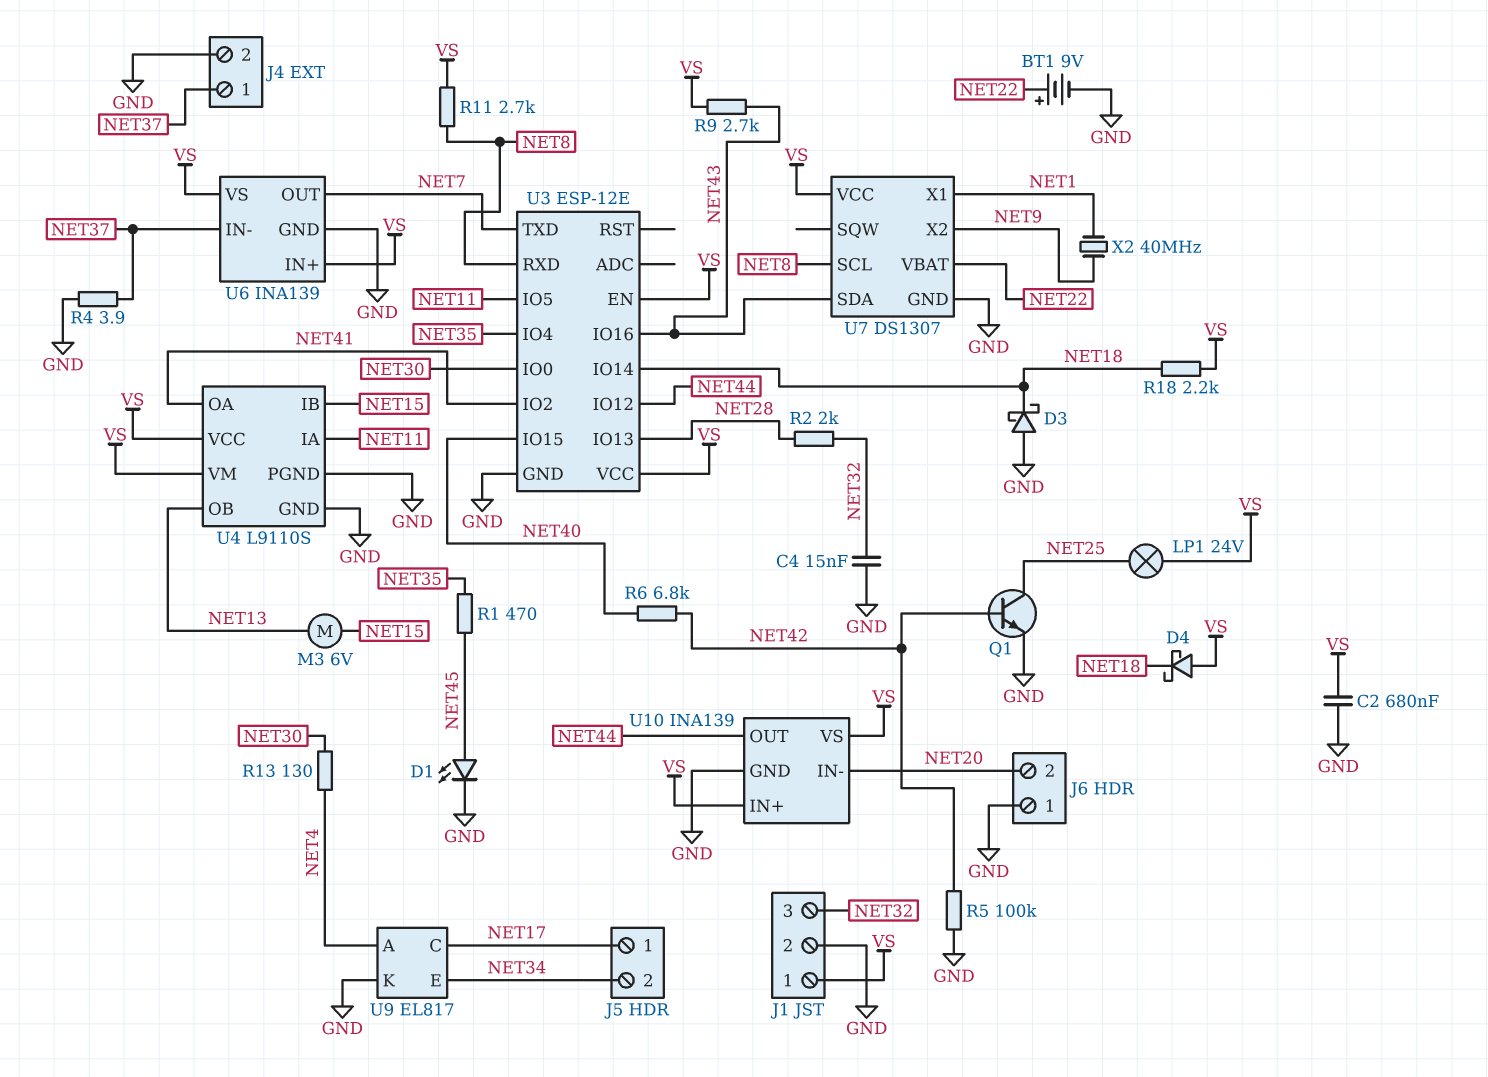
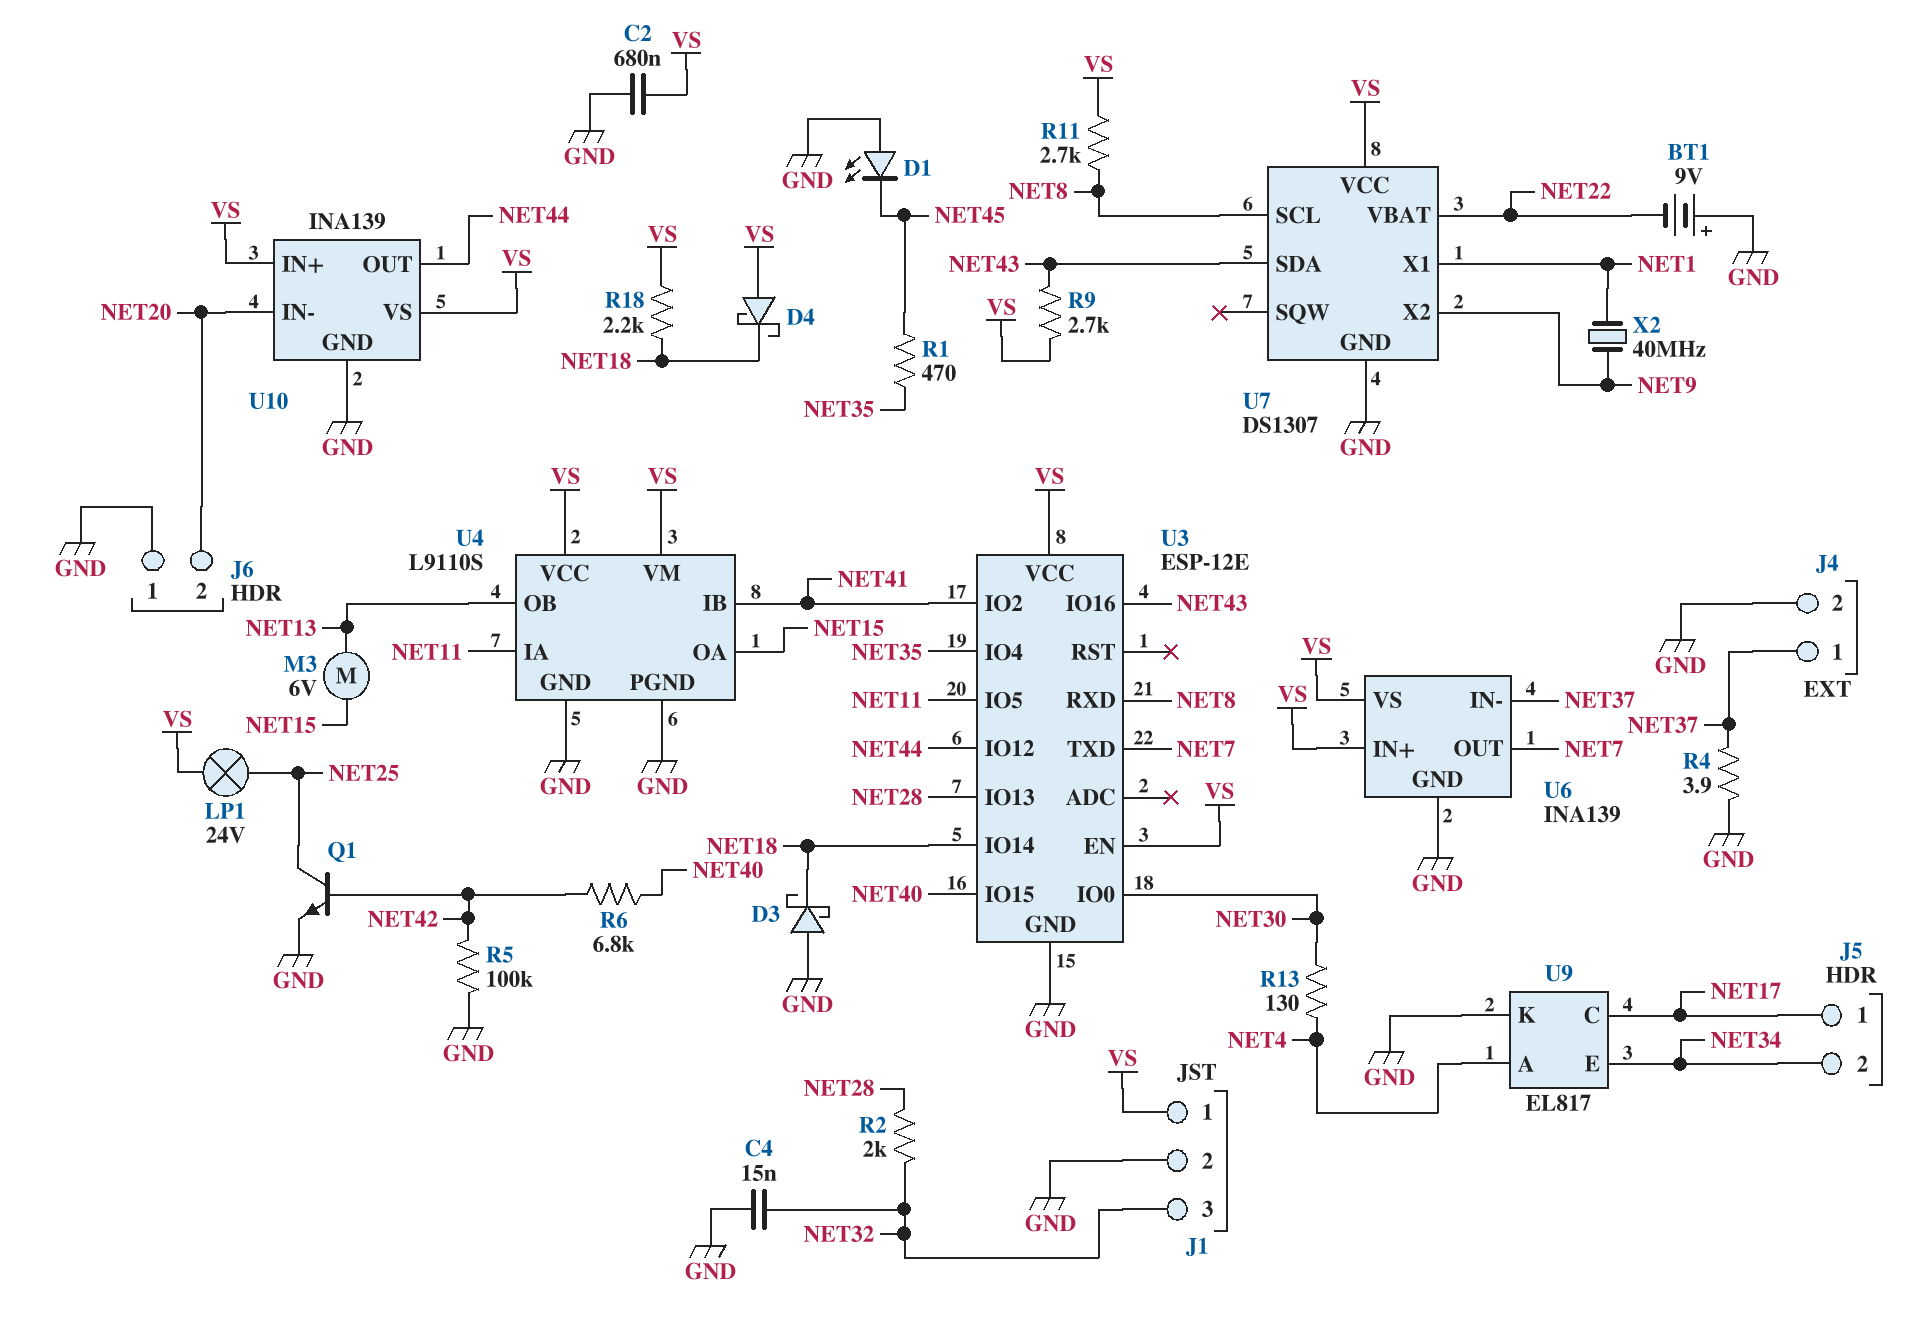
BT1: 9V (plus NET22, minus GND) -> 9V (plus GND, minus NET22)
D1: LED (A NET45, K GND) -> LED (A GND, K NET45)
U4 pin IB: NET15 -> NET41
U4 pin OA: NET41 -> NET15

